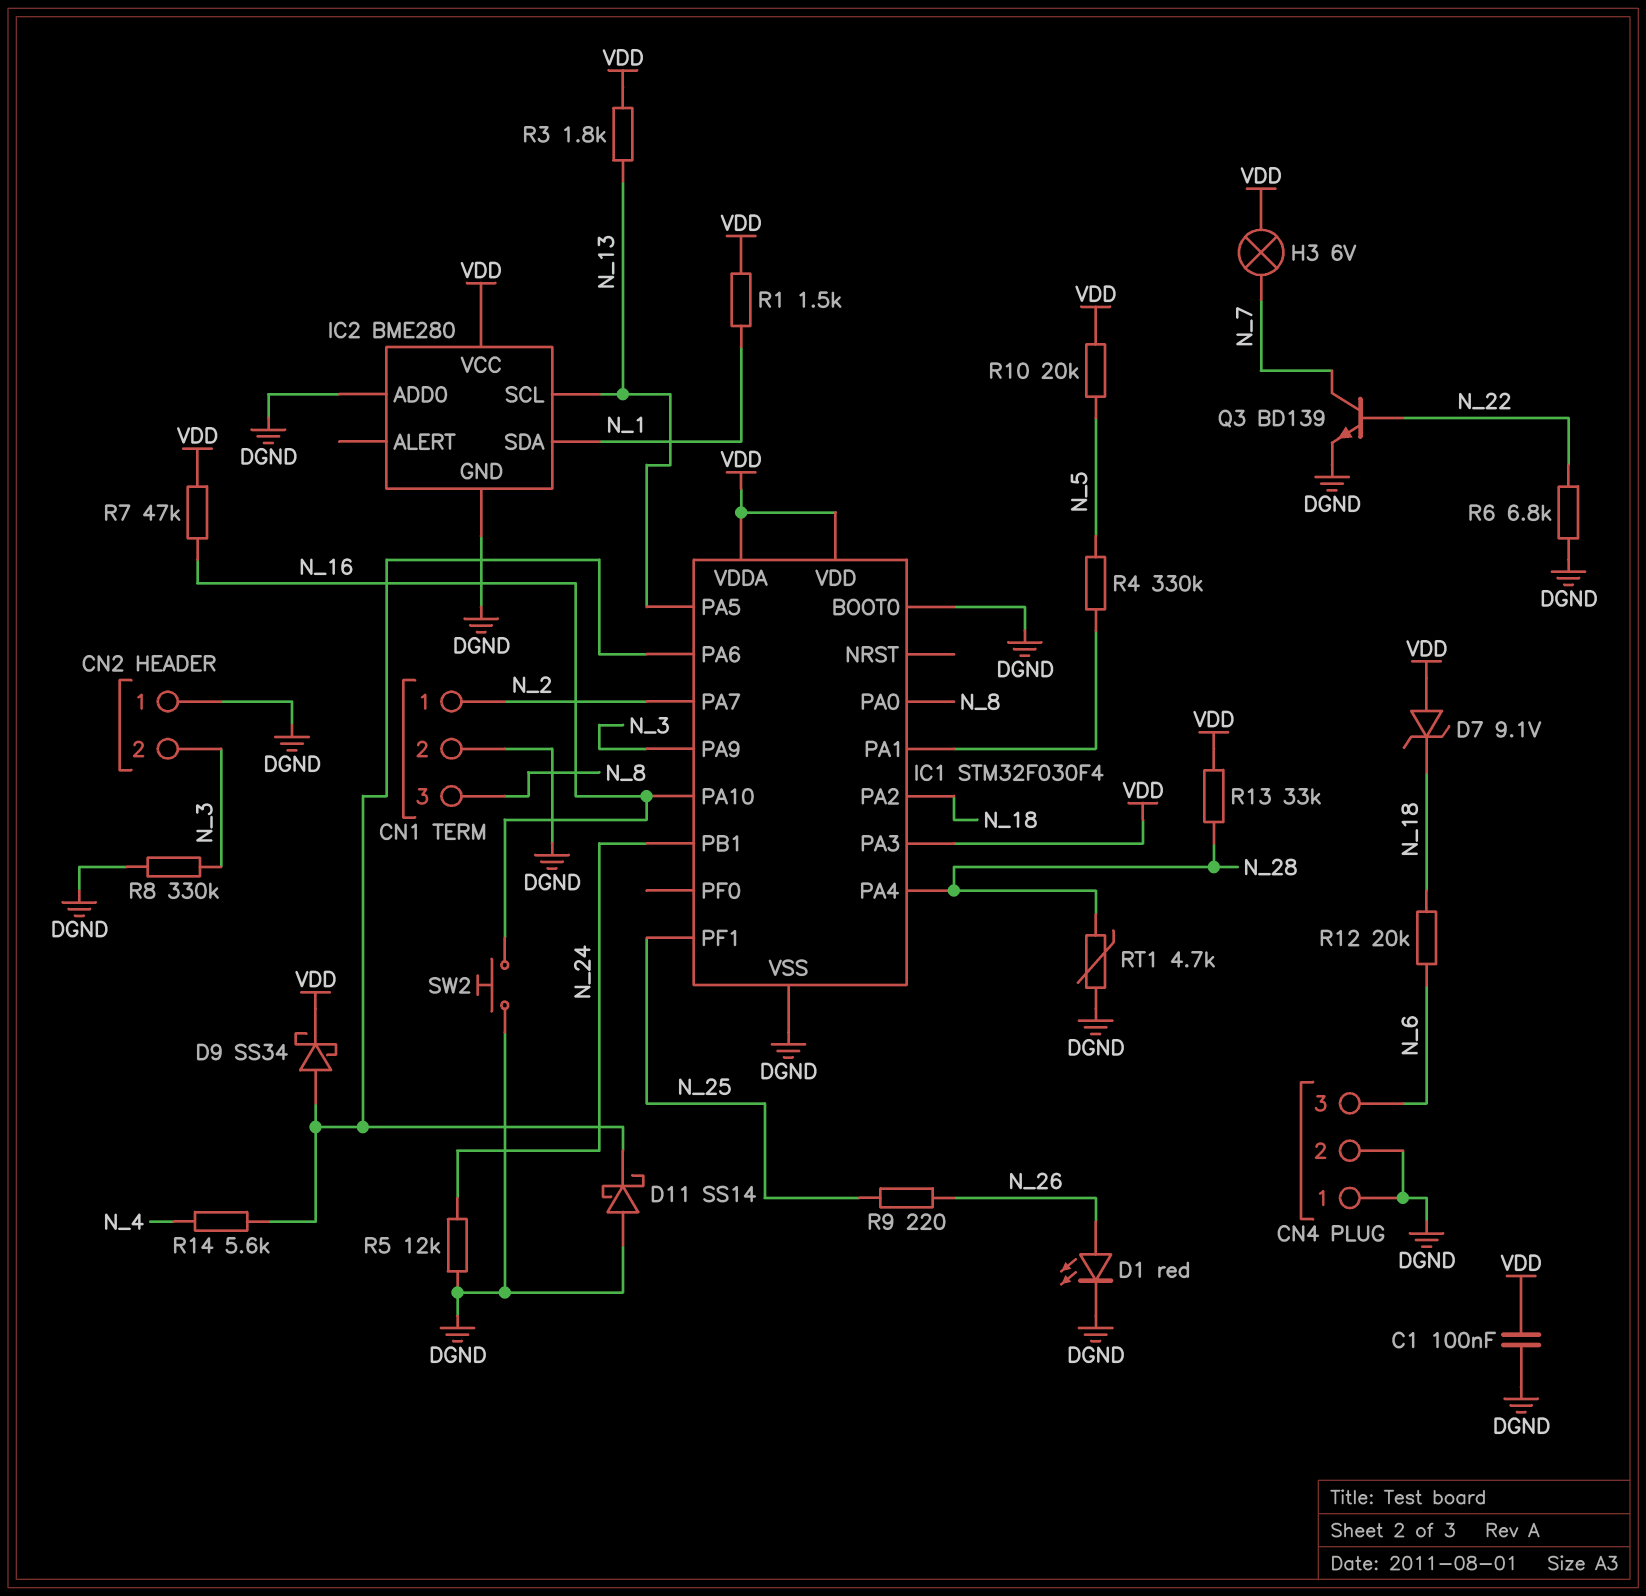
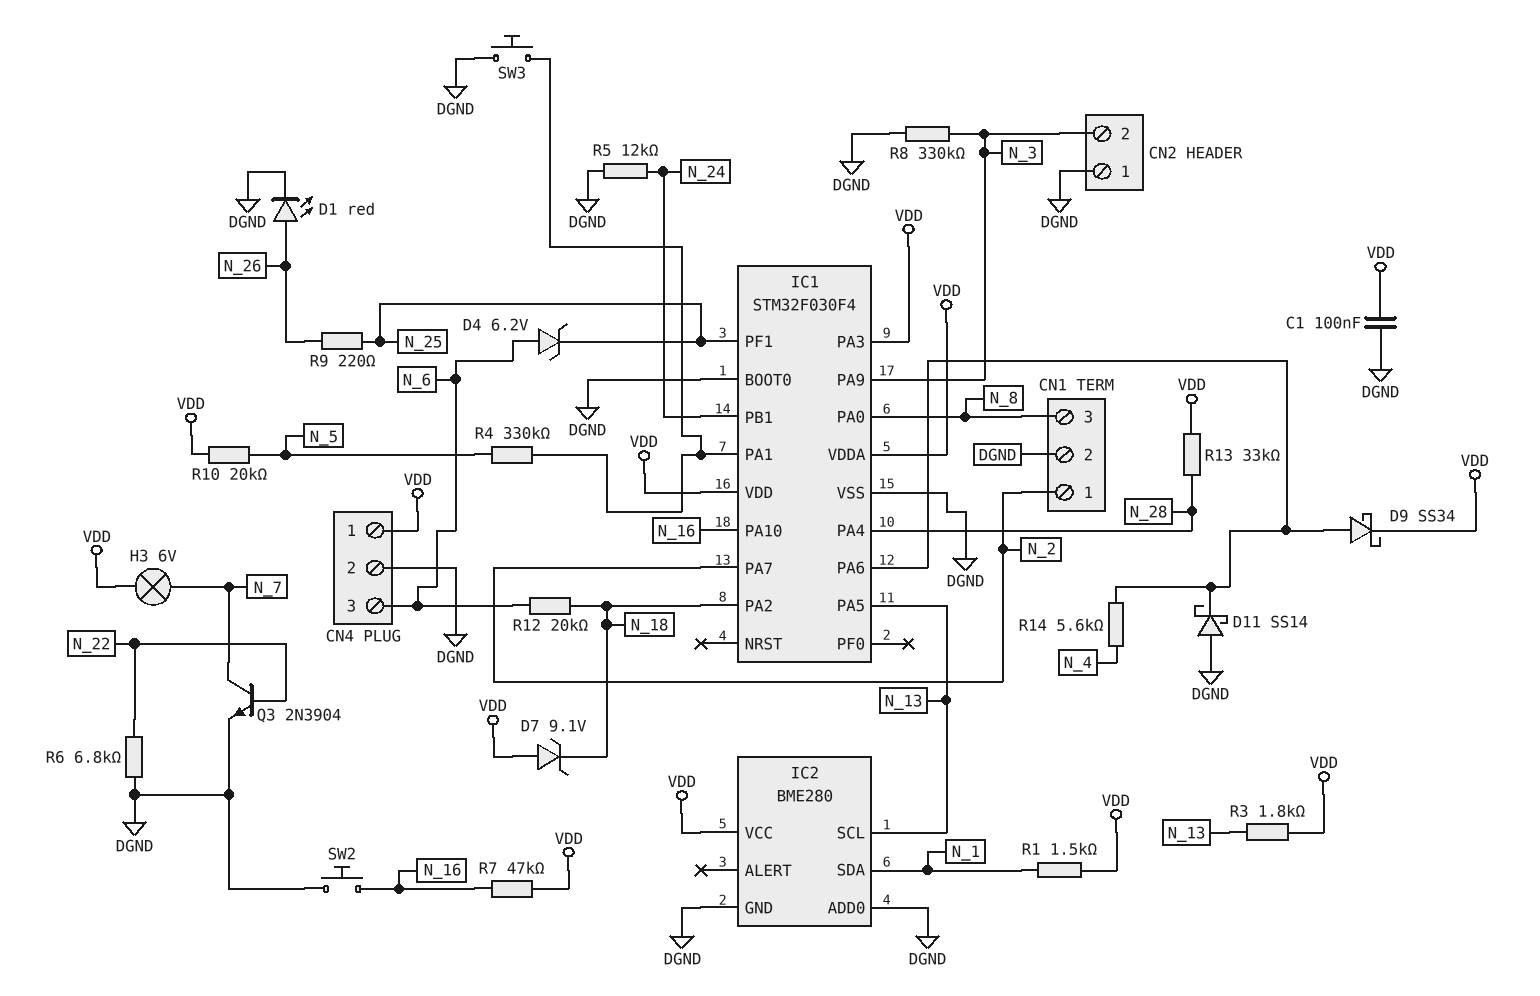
CN4 pin 1: DGND -> VDD
D4: none -> zener 6.2V (A N_6, K N_25)
Q3: NPN BD139 (B N_22, C N_7, E DGND) -> NPN 2N3904 (B N_22, C N_7, E DGND)
RT1: 4.7k (DGND, N_28) -> none
SW3: none -> button (DGND, IC1/PA1)

